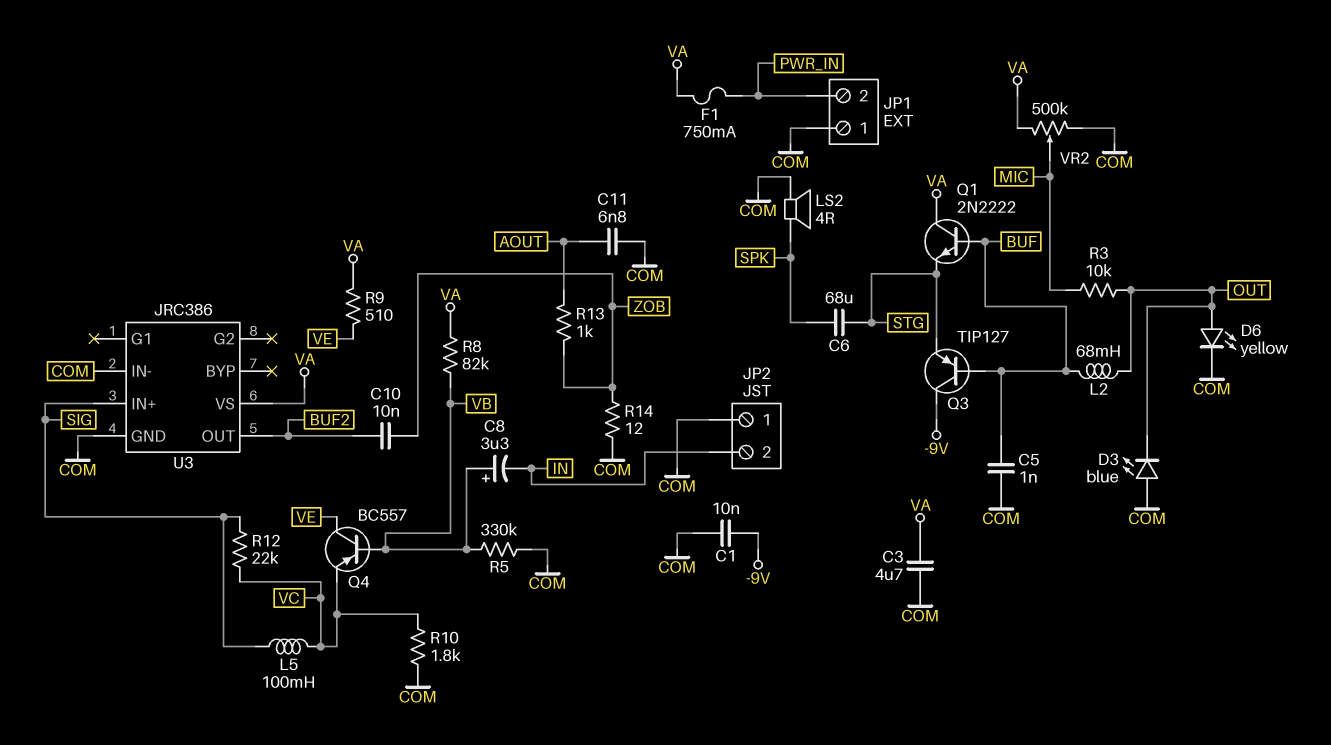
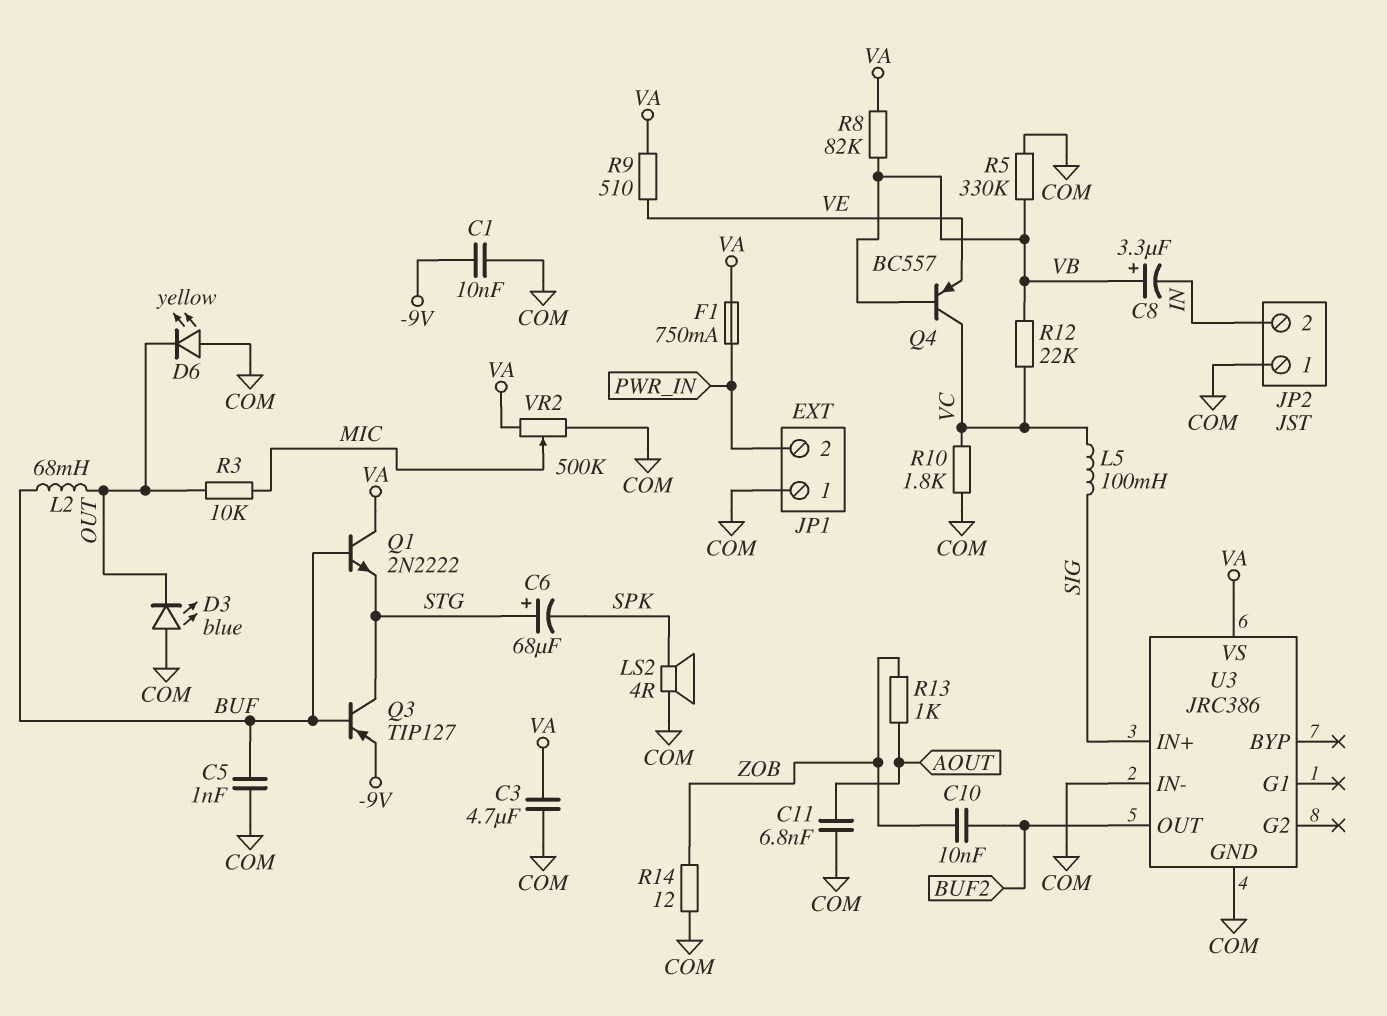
C6: 68uF (SPK, STG) -> 68uF (plus STG, minus SPK)
D6: LED yellow (A OUT, K COM) -> LED yellow (A COM, K OUT)
Q3: PNP TIP127 (B BUF, C -9V, E STG) -> PNP TIP127 (B BUF, C STG, E -9V)
Q4: PNP BC557 (B VB, C VE, E VC) -> PNP BC557 (B VB, C VC, E VE)
R12: 22k (SIG, VC) -> 22k (VB, VC)

